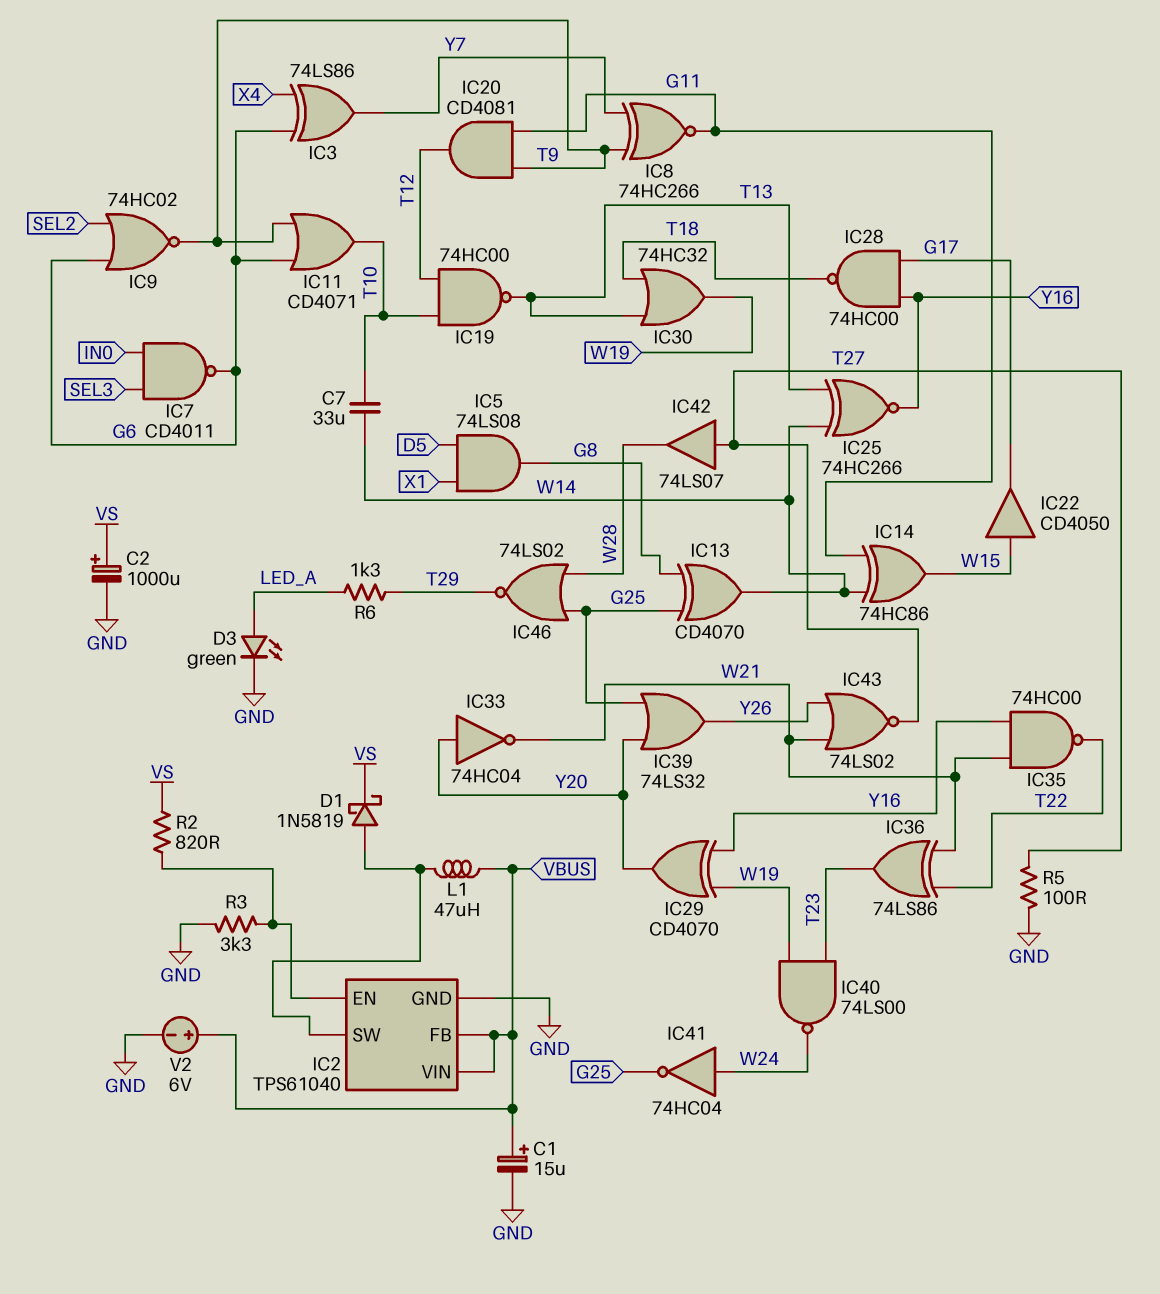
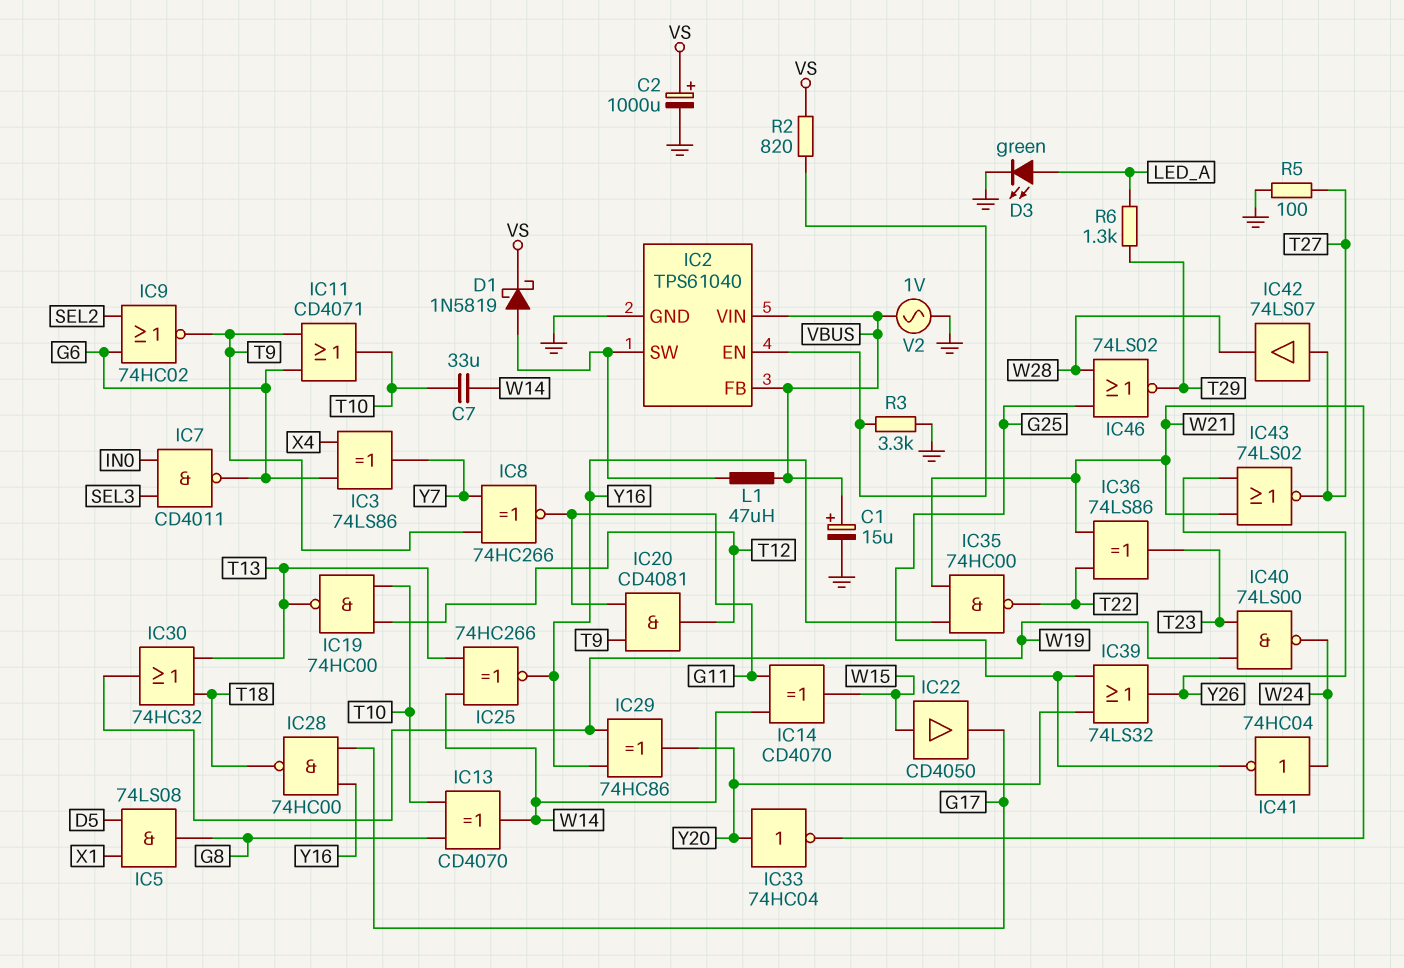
IC13: XOR CD4070 (in G8, in G25, out W14) -> XOR CD4070 (in G8, in T10, out W14)
IC14: XOR 74HC86 (in G11, in W14, out W15) -> XOR CD4070 (in G11, in W14, out W15)
IC29: XOR CD4070 (in W19, in Y16, out Y20) -> XOR 74HC86 (in W19, in Y16, out Y20)
V2: 6V (plus VBUS, minus GND) -> AC 1V (GND, VBUS)

